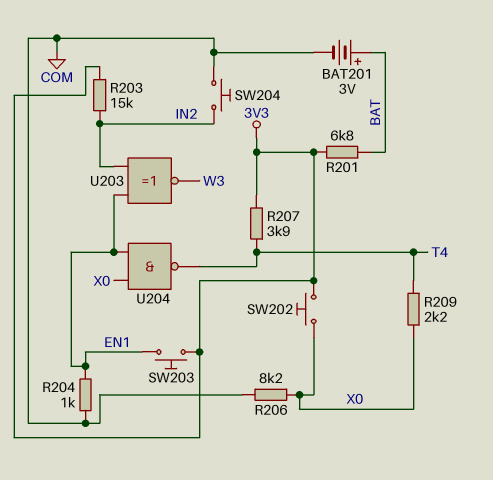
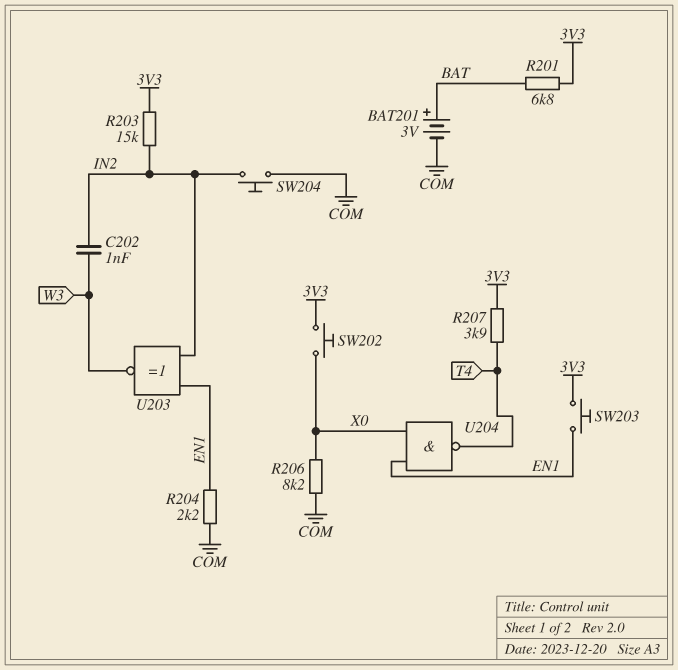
C202: none -> 1nF (IN2, W3)
R204: 1k (COM, EN1) -> 2.2k (COM, EN1)
R209: 2.2k (T4, X0) -> none

